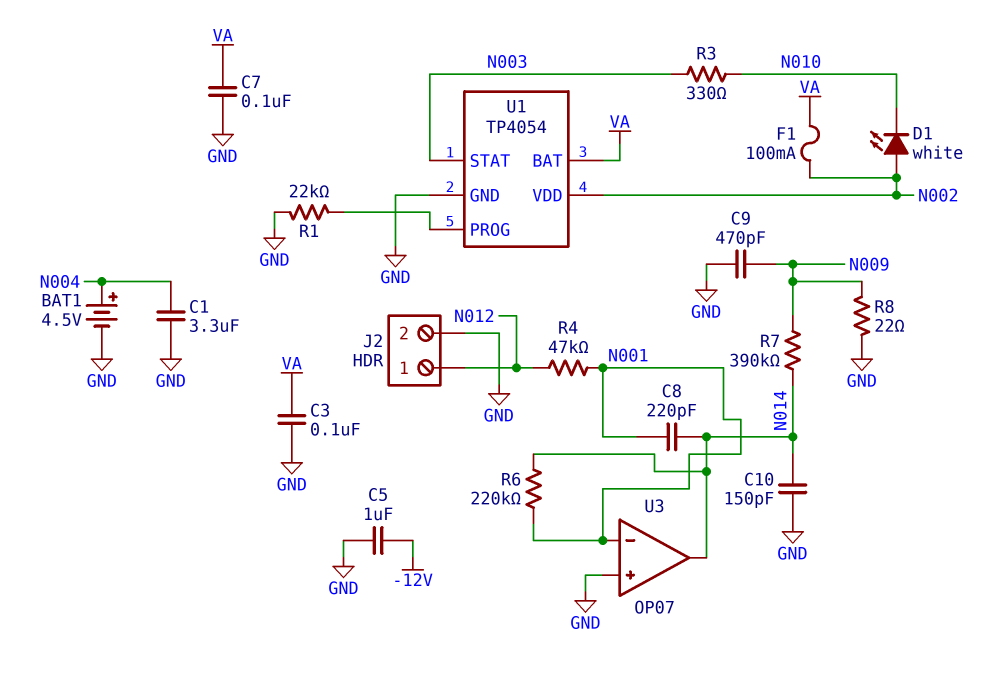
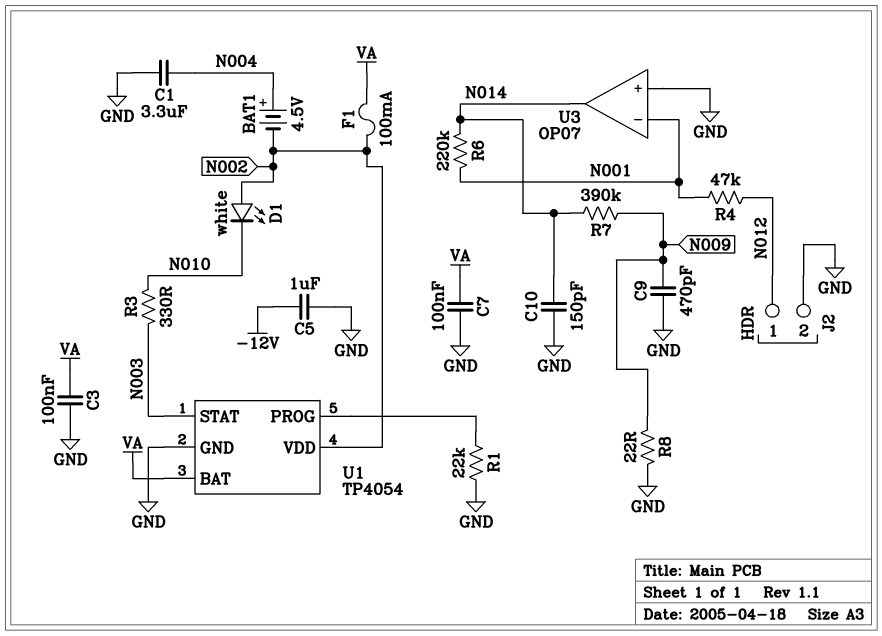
BAT1: 4.5V (plus N004, minus GND) -> 4.5V (plus N004, minus N002)
C8: 220pF (N001, N014) -> none

